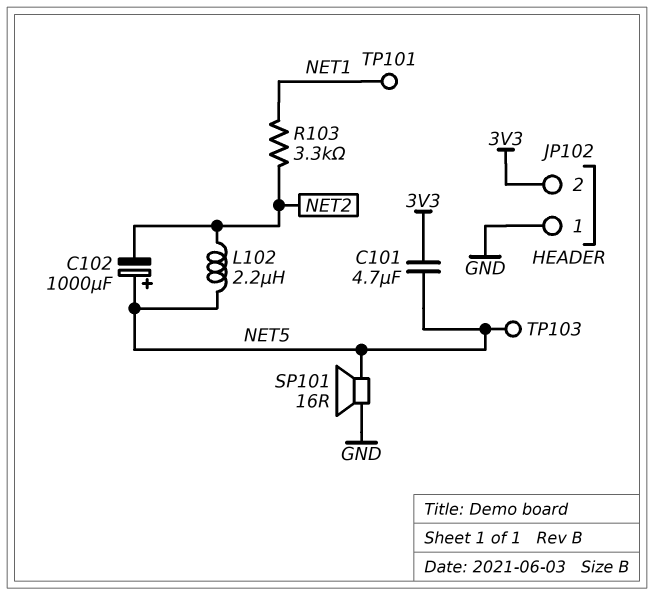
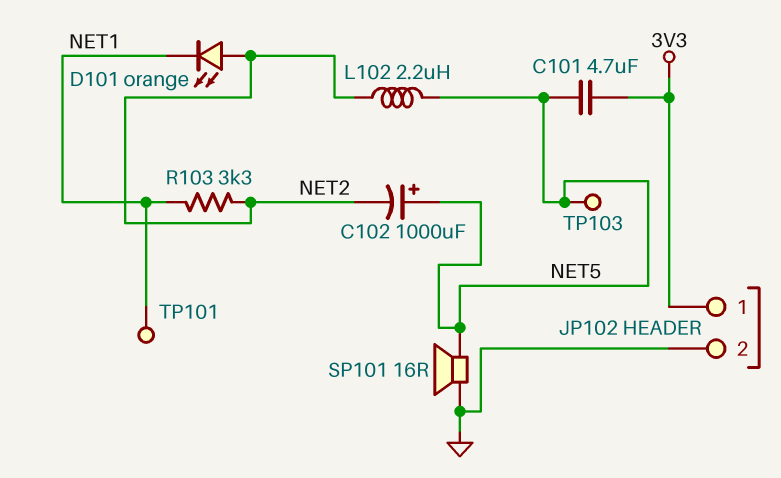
D101: none -> LED orange (A NET2, K NET1)
JP102 pin 1: GND -> 3V3
JP102 pin 2: 3V3 -> GND

